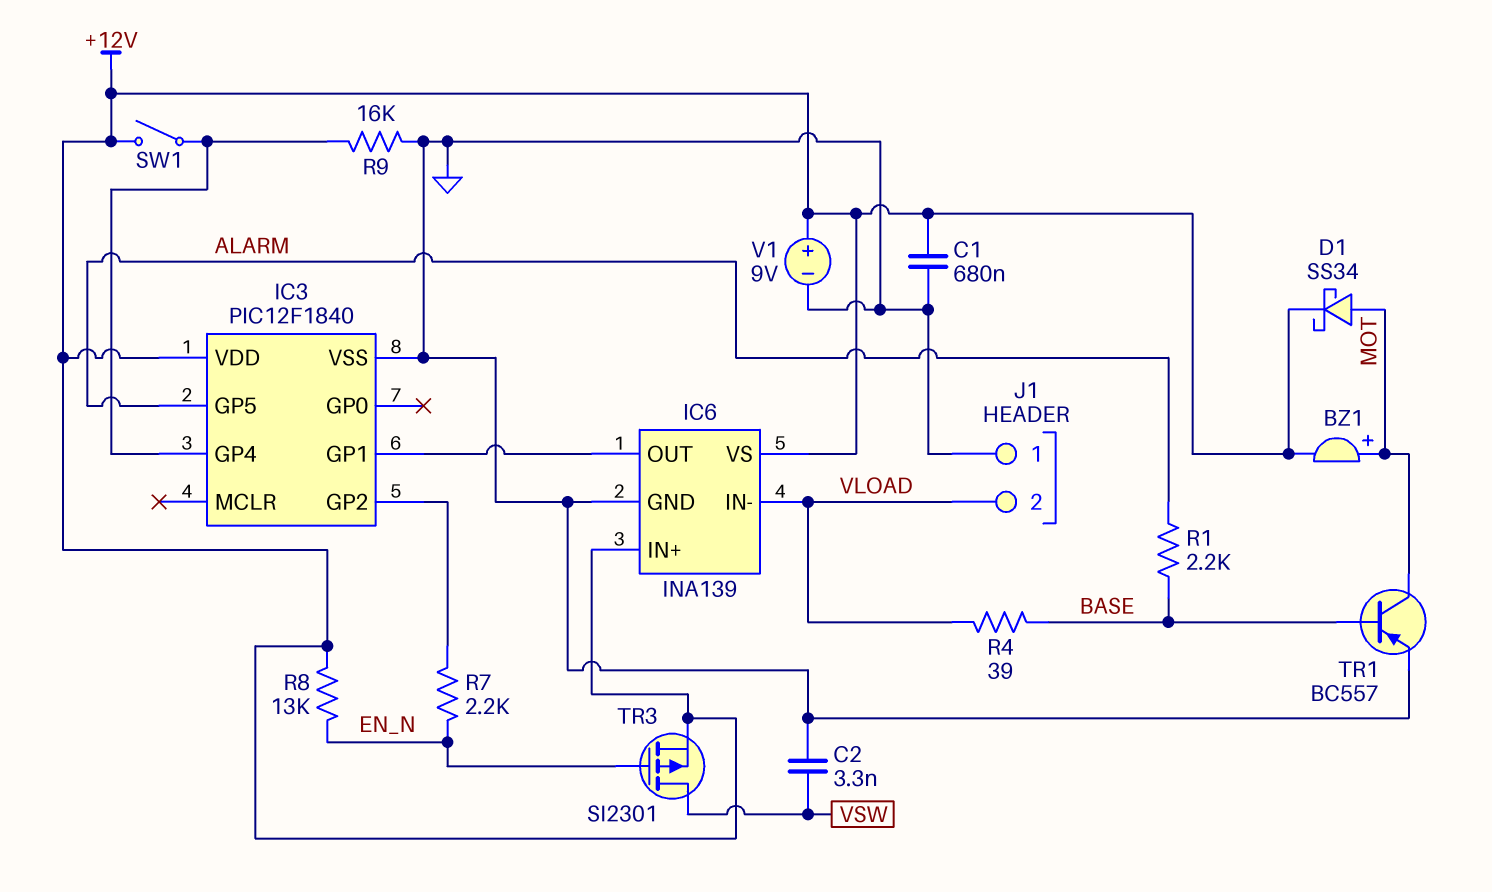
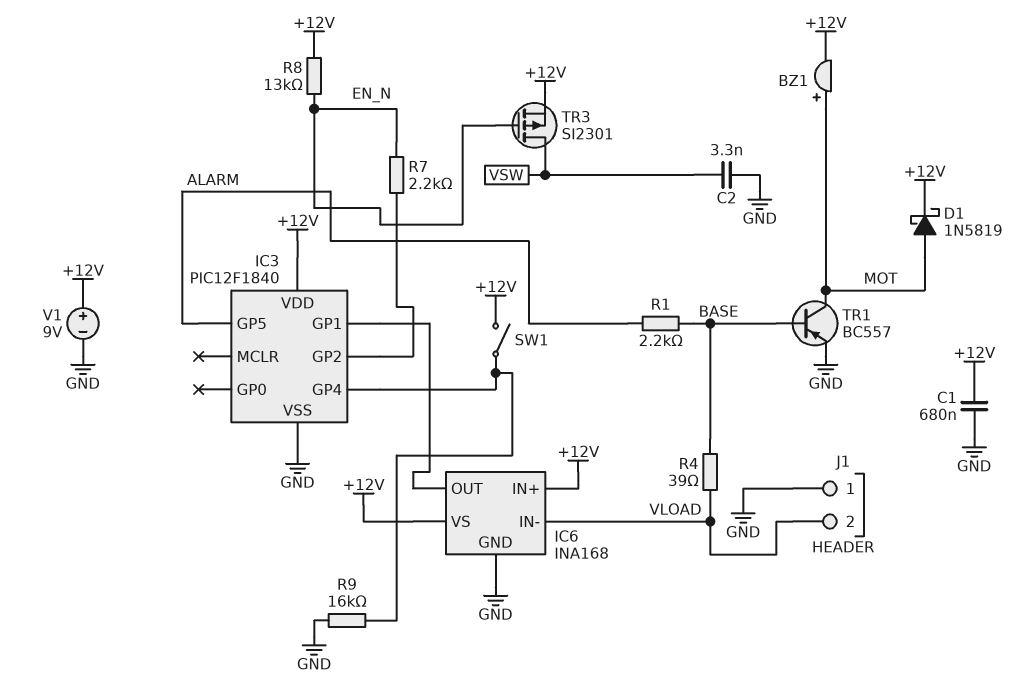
D1: schottky SS34 (A MOT, K +12V) -> schottky 1N5819 (A MOT, K +12V)
IC6: INA139 -> INA168

